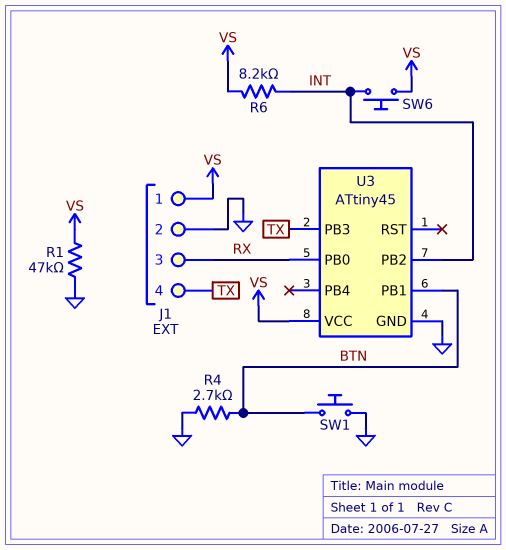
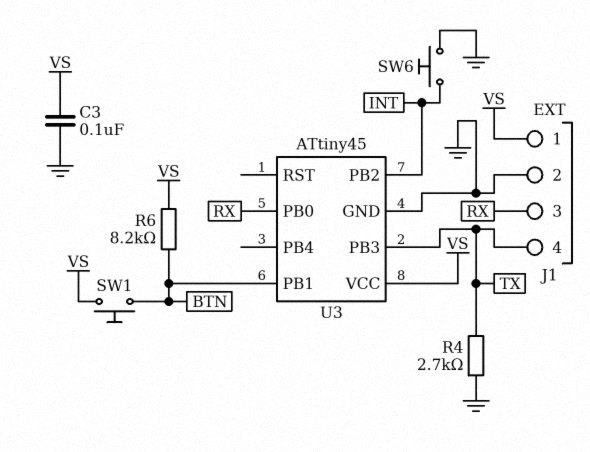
C3: none -> 100nF (GND, VS)
R1: 47k (GND, VS) -> none
R4: 2.7k (BTN, GND) -> 2.7k (GND, TX)
R6: 8.2k (INT, VS) -> 8.2k (BTN, VS)
SW1: button (BTN, GND) -> button (BTN, VS)
SW6: button (INT, VS) -> button (GND, INT)

